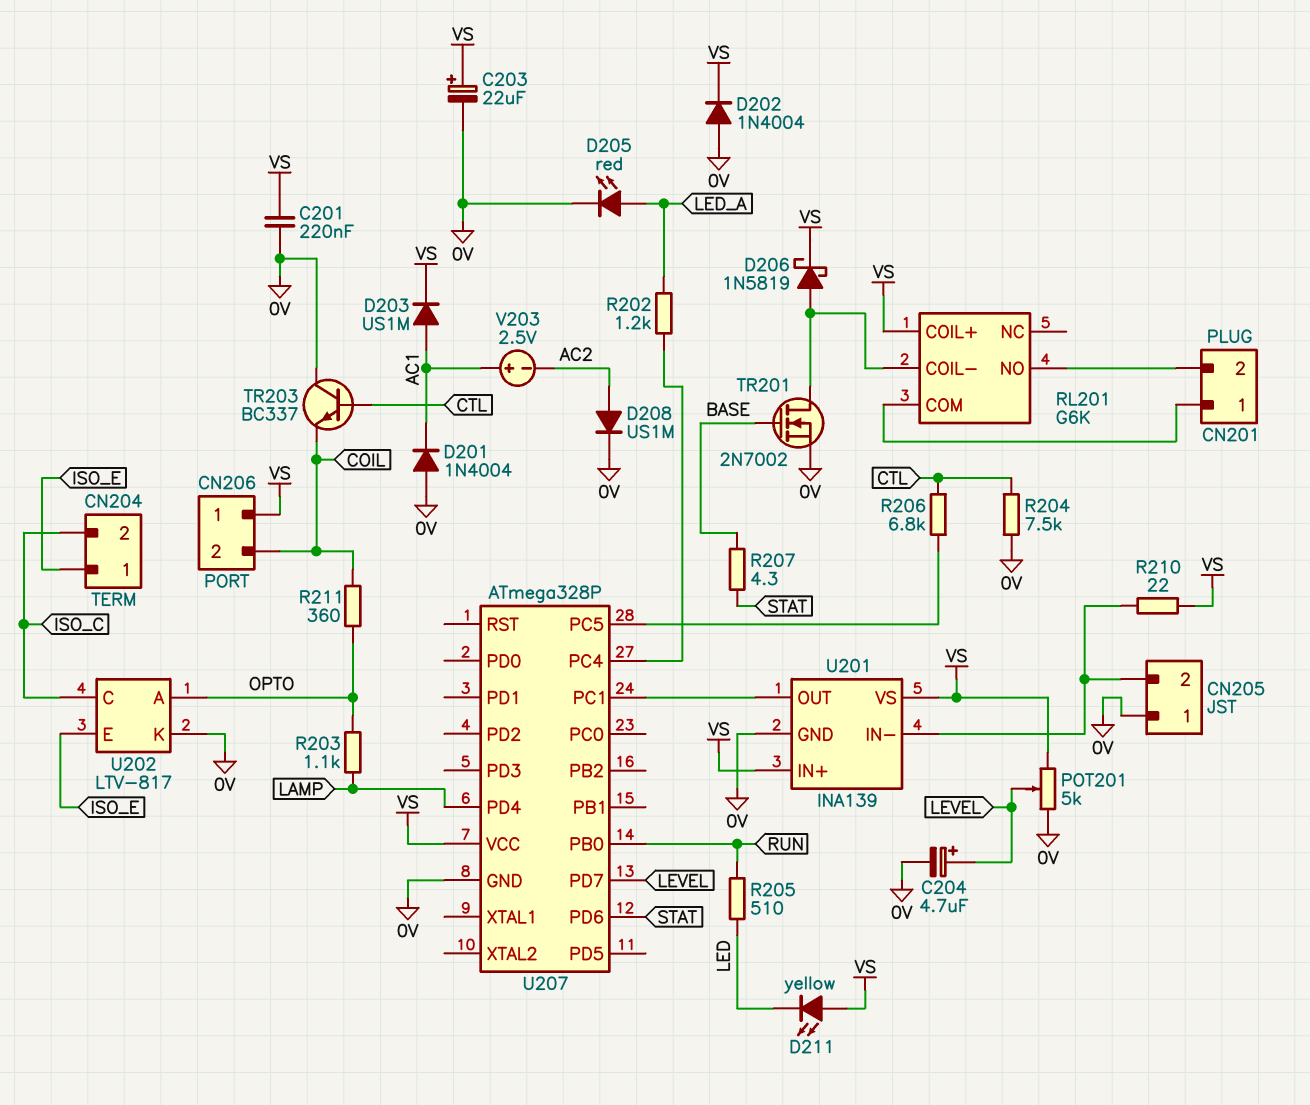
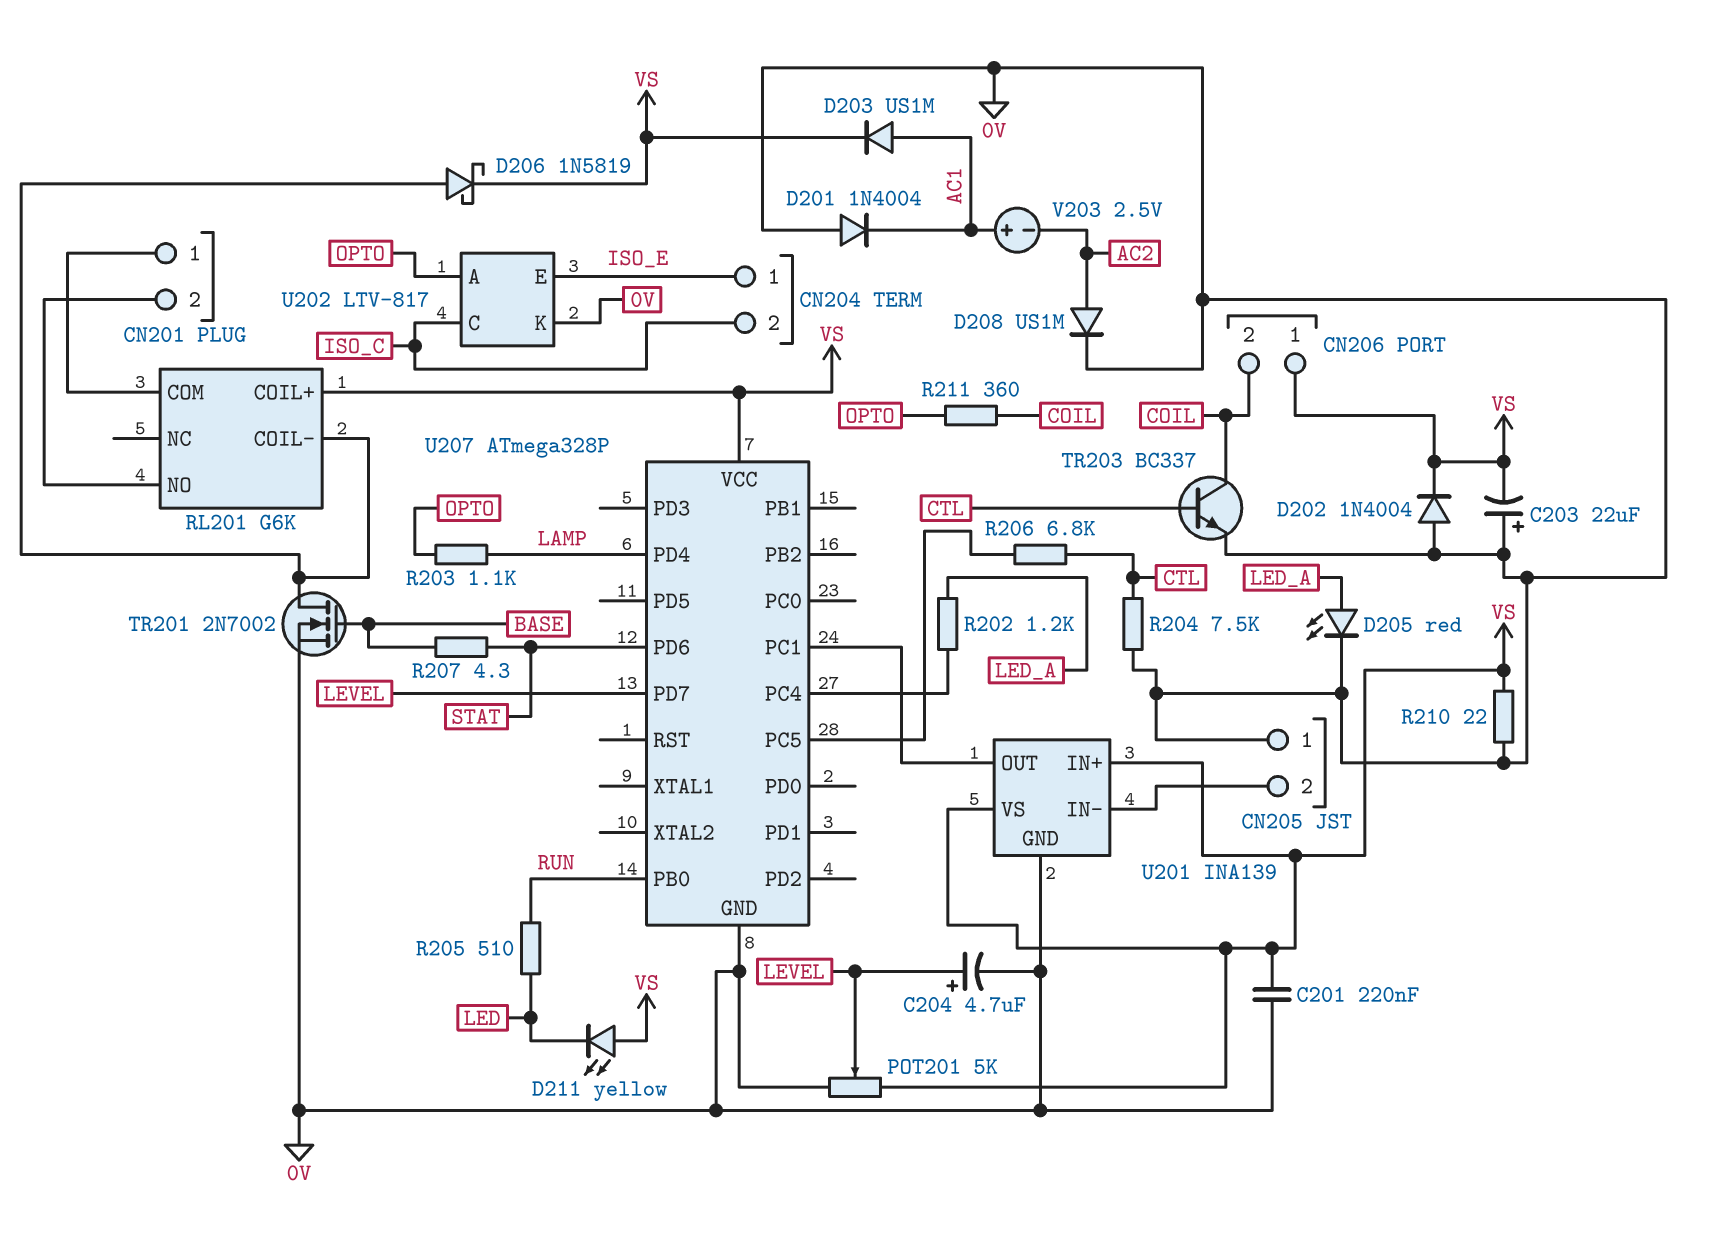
C203: 22uF (plus VS, minus 0V) -> 22uF (plus 0V, minus VS)
R210: 22 (CN205/2, VS) -> 22 (0V, VS)
TR203: NPN BC337 (B CTL, C 0V, E COIL) -> NPN BC337 (B CTL, C COIL, E 0V)

